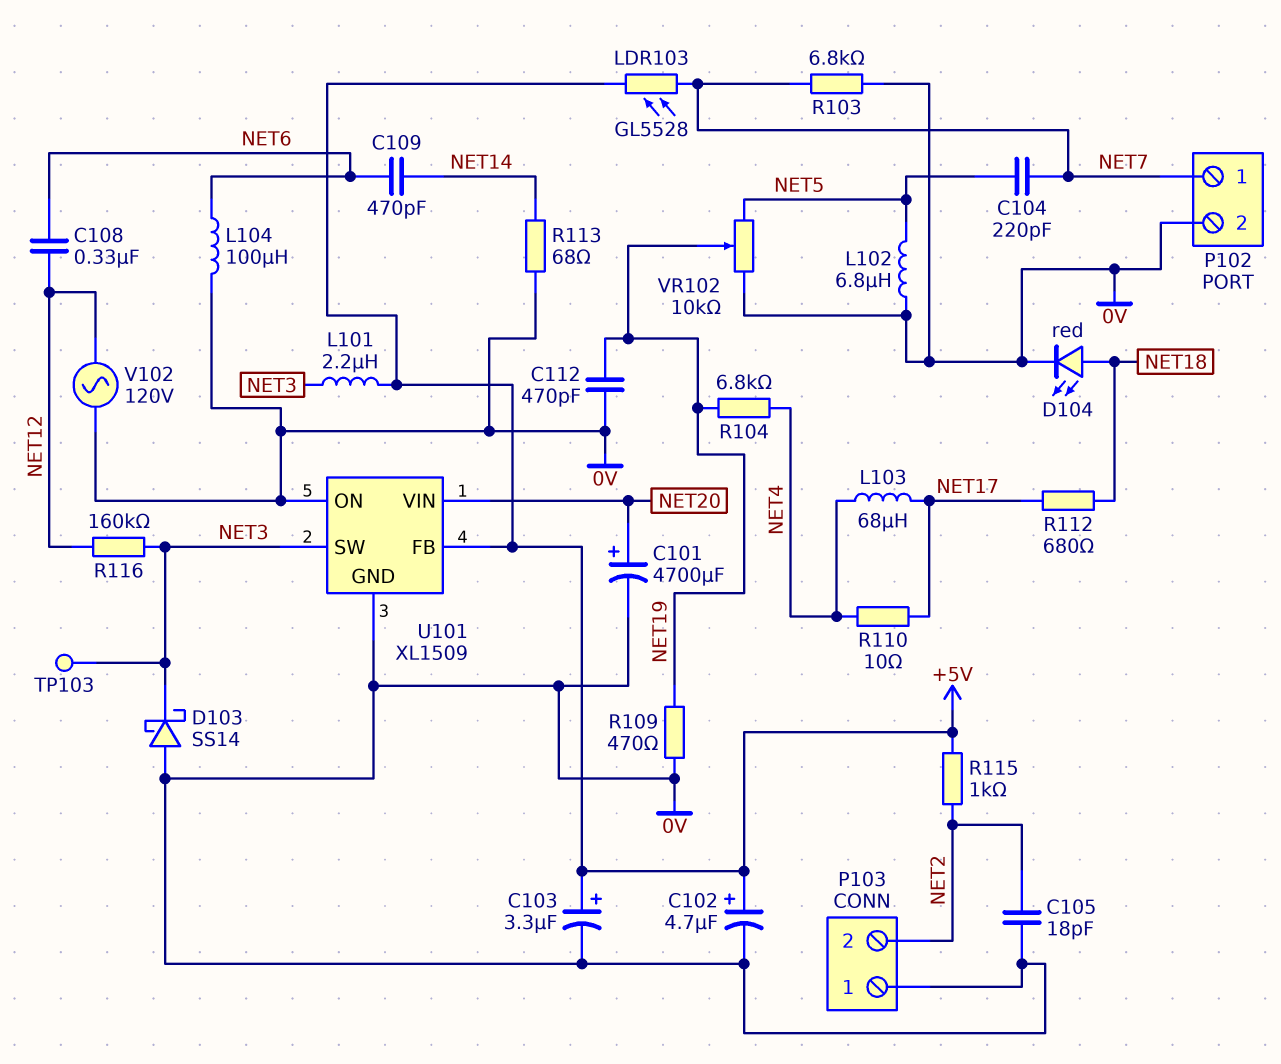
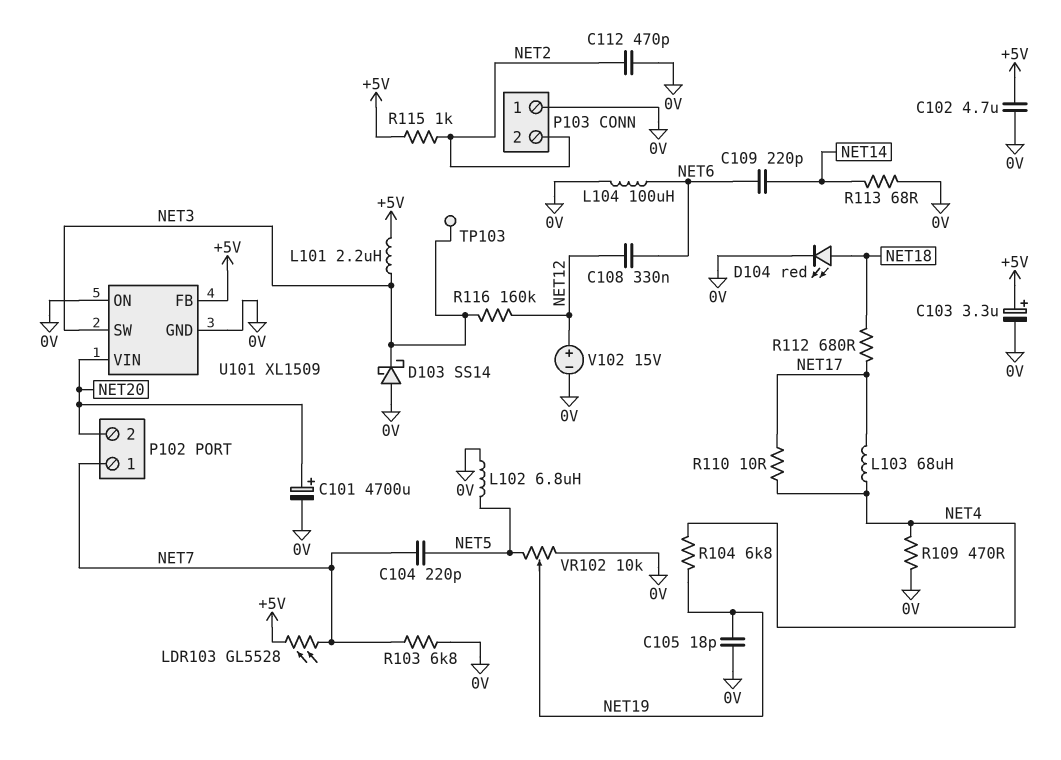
C102: 4.7uF (plus +5V, minus 0V) -> 4.7uF (+5V, 0V)
C105: 18pF (0V, NET2) -> 18pF (0V, NET19)
C109: 470pF (NET6, NET14) -> 220pF (NET6, NET14)
C112: 470pF (0V, NET19) -> 470pF (0V, NET2)
P102 pin 2: 0V -> NET20
R109: 470 (0V, NET19) -> 470 (0V, NET4)
V102: AC 120V (0V, NET12) -> 15V (plus NET12, minus 0V)

